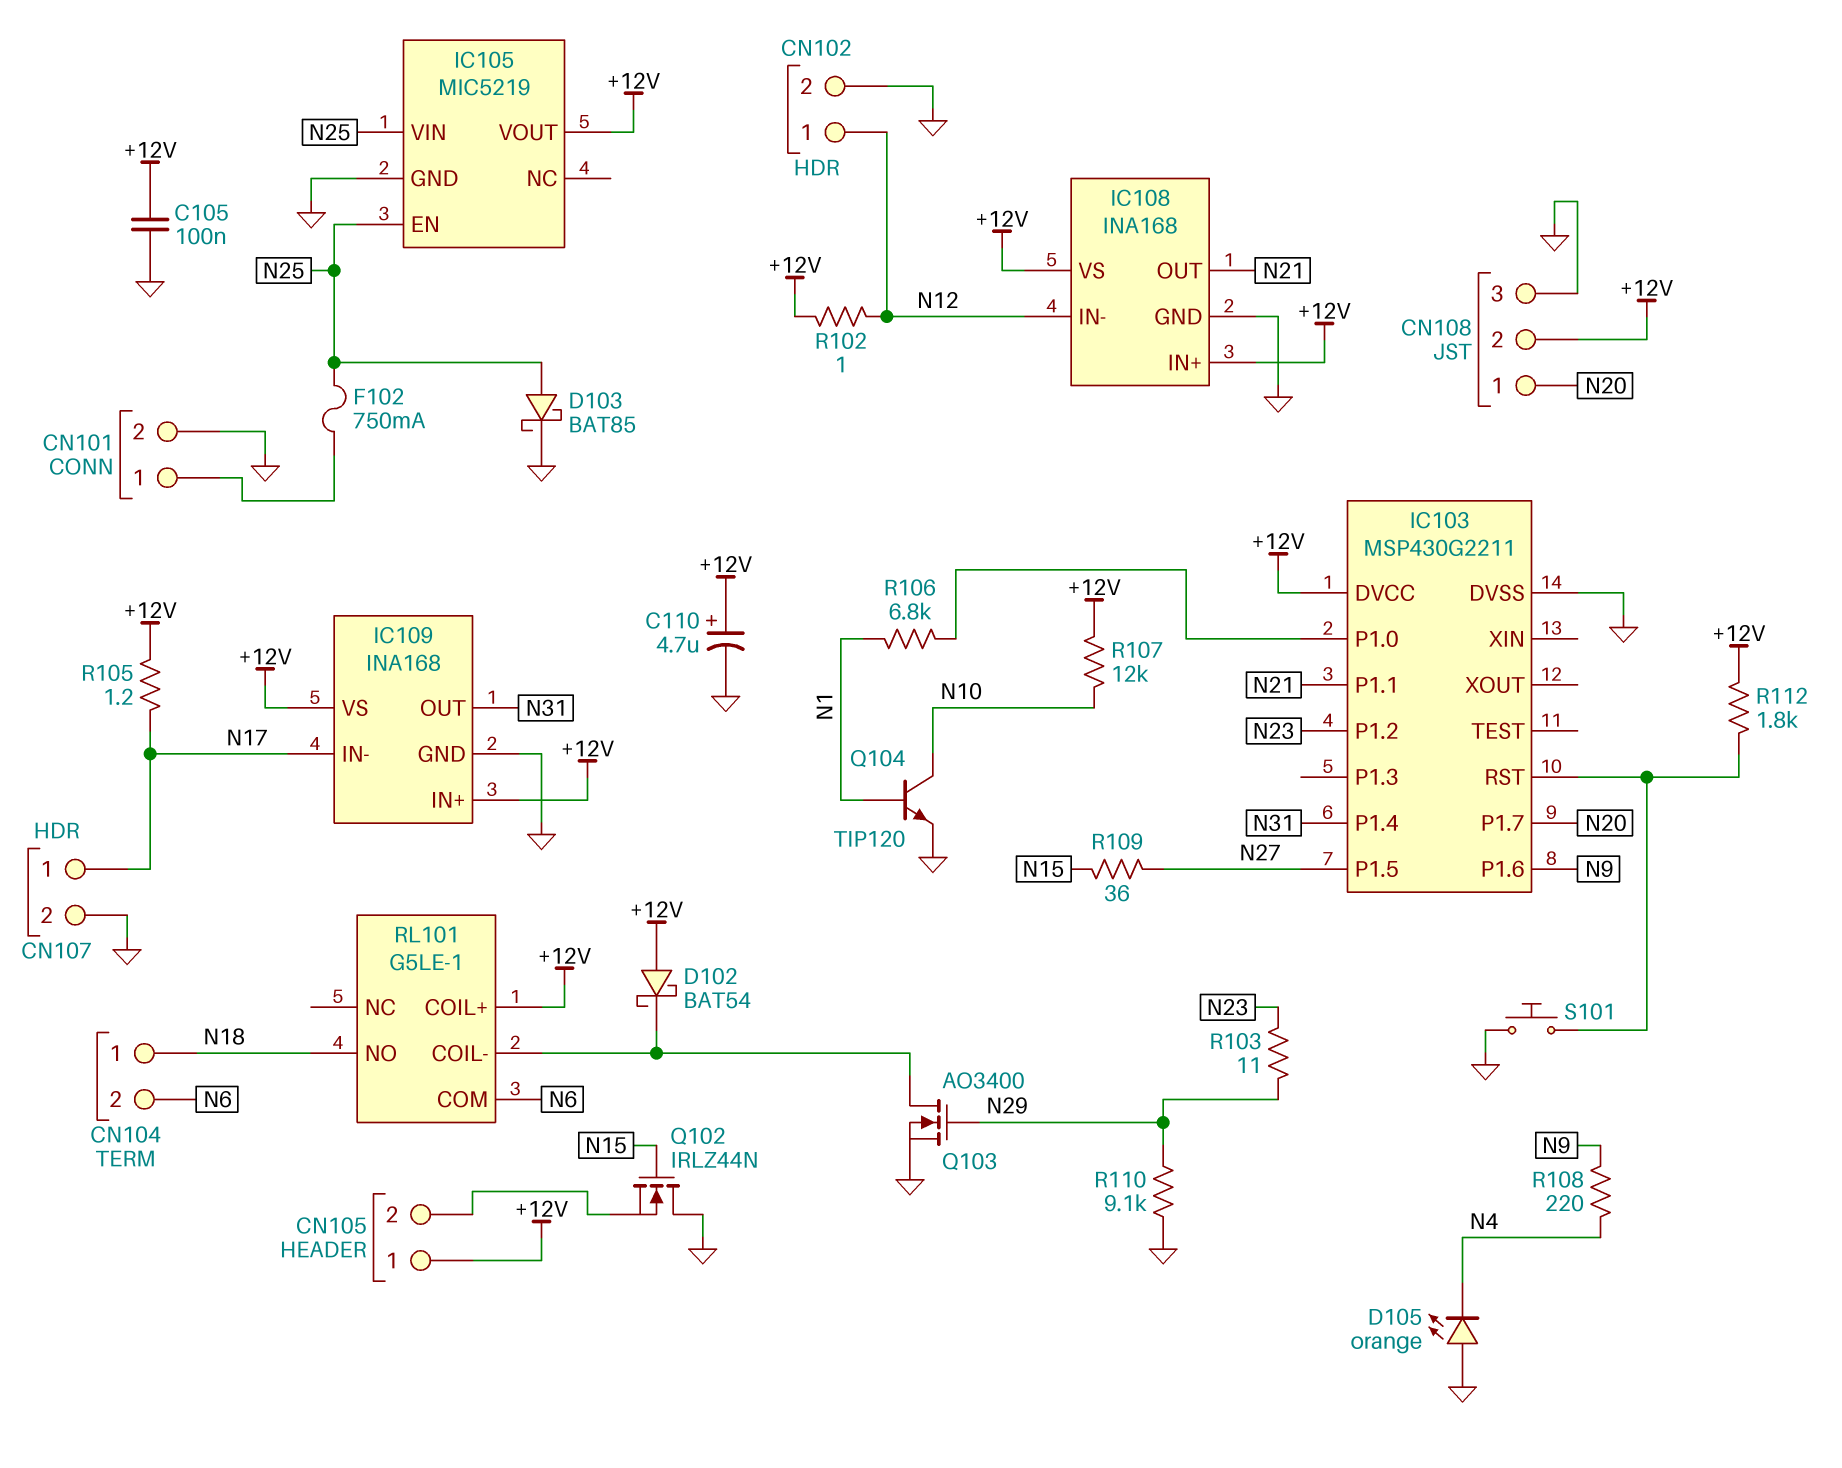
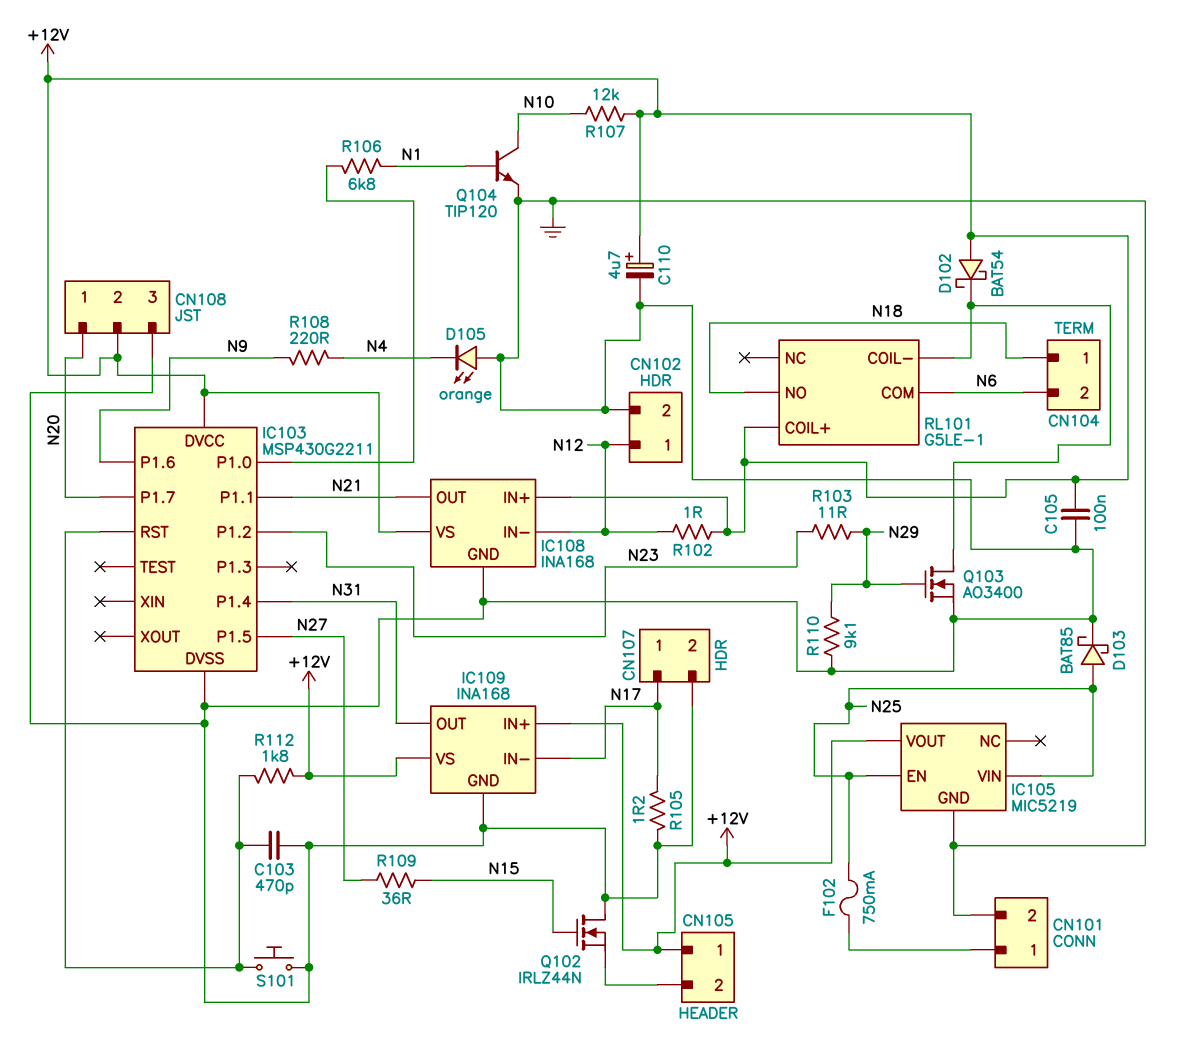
C103: none -> 470pF (GND, IC103/RST)
R105: 1.2 (+12V, N17) -> 1.2 (GND, N17)

